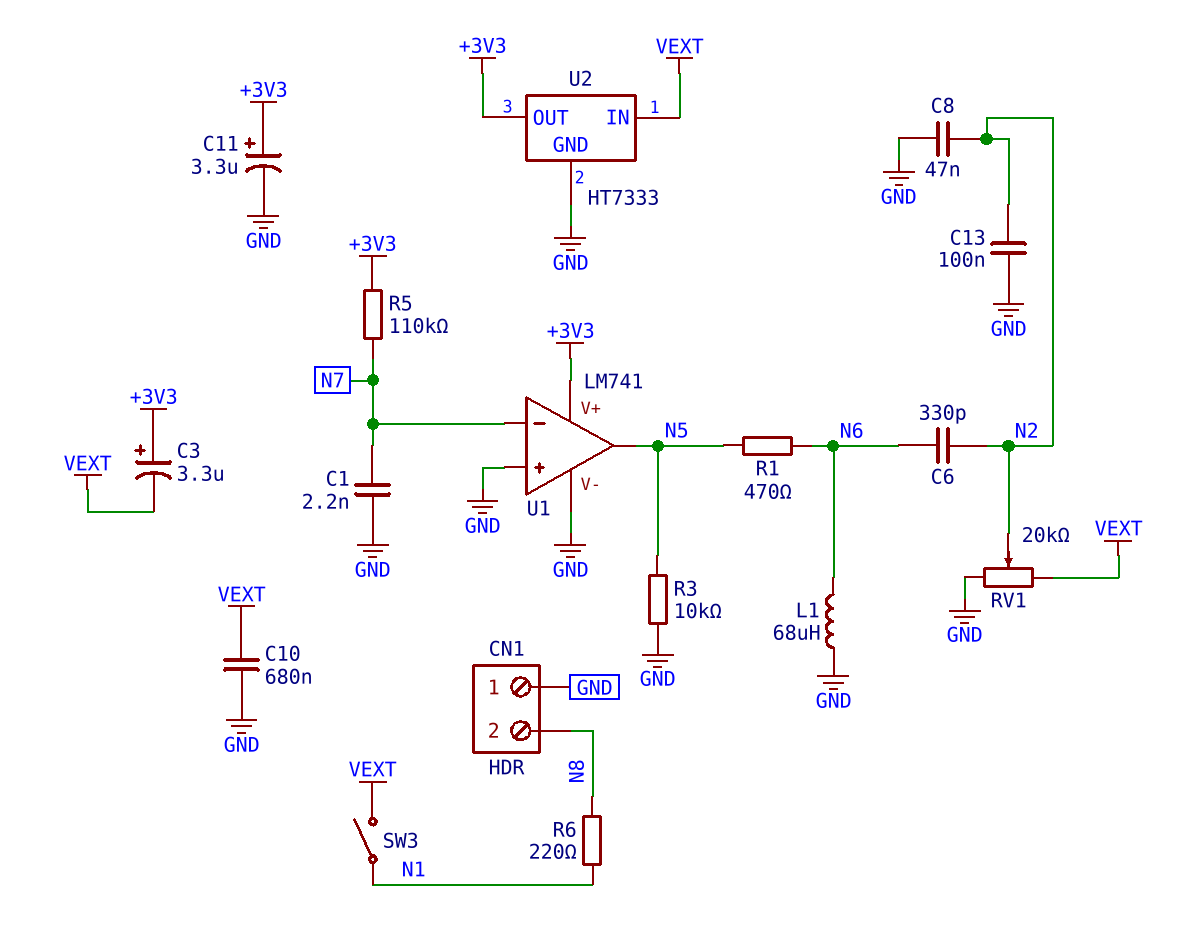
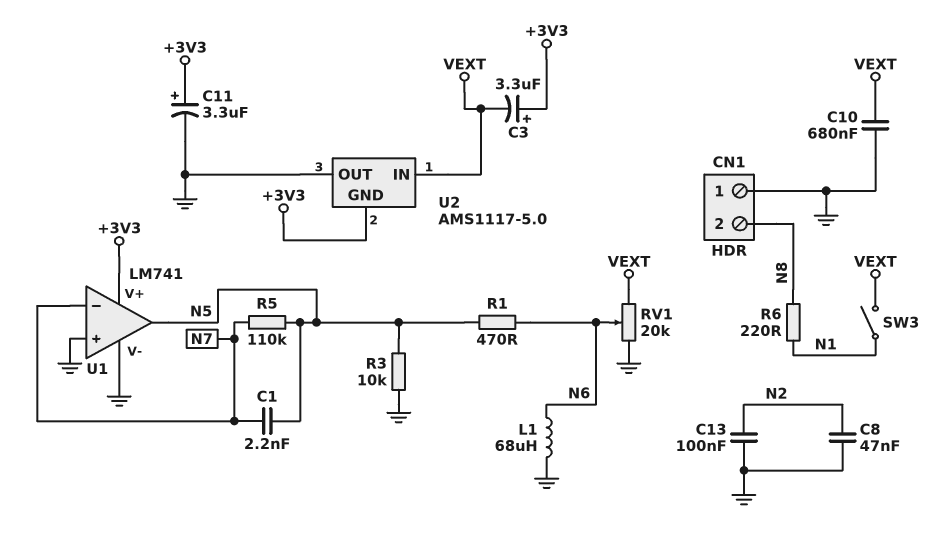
C1: 2.2nF (GND, N7) -> 2.2nF (N5, N7)
C6: 330pF (N2, N6) -> none
R5: 110k (+3V3, N7) -> 110k (N5, N7)
RV1: 20k (GND, VEXT, wiper N2) -> 20k (GND, VEXT, wiper N6)
U2: HT7333 -> AMS1117-5.0
U2 pin GND: GND -> +3V3
U2 pin OUT: +3V3 -> GND

